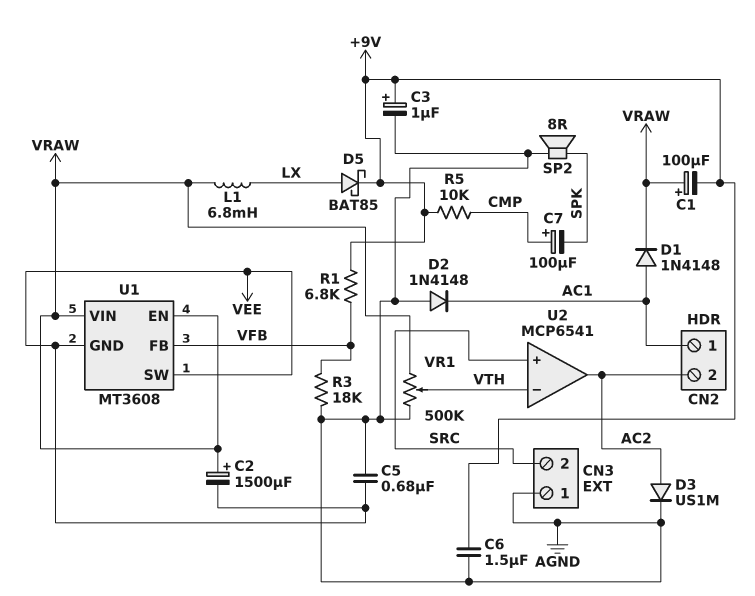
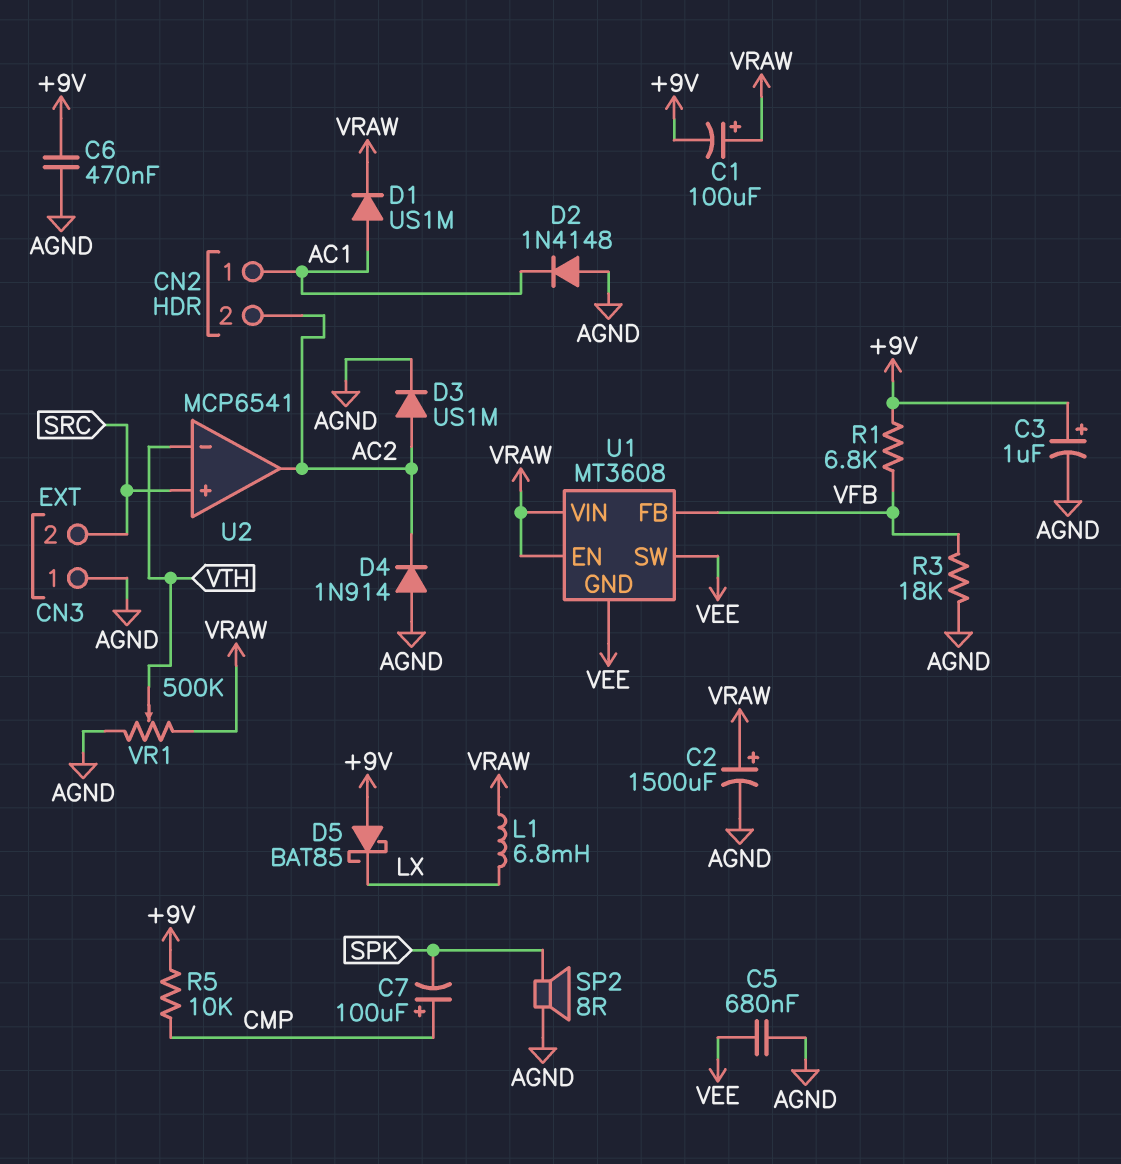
C2: 1500uF (plus VRAW, minus VEE) -> 1500uF (plus VRAW, minus AGND)
C6: 1.5uF (+9V, AGND) -> 470nF (+9V, AGND)
D1: diode 1N4148 (A AC1, K VRAW) -> diode US1M (A AC1, K VRAW)
D4: none -> diode 1N914 (A AGND, K AC2)
D5: schottky BAT85 (A LX, K +9V) -> schottky BAT85 (A +9V, K LX)

